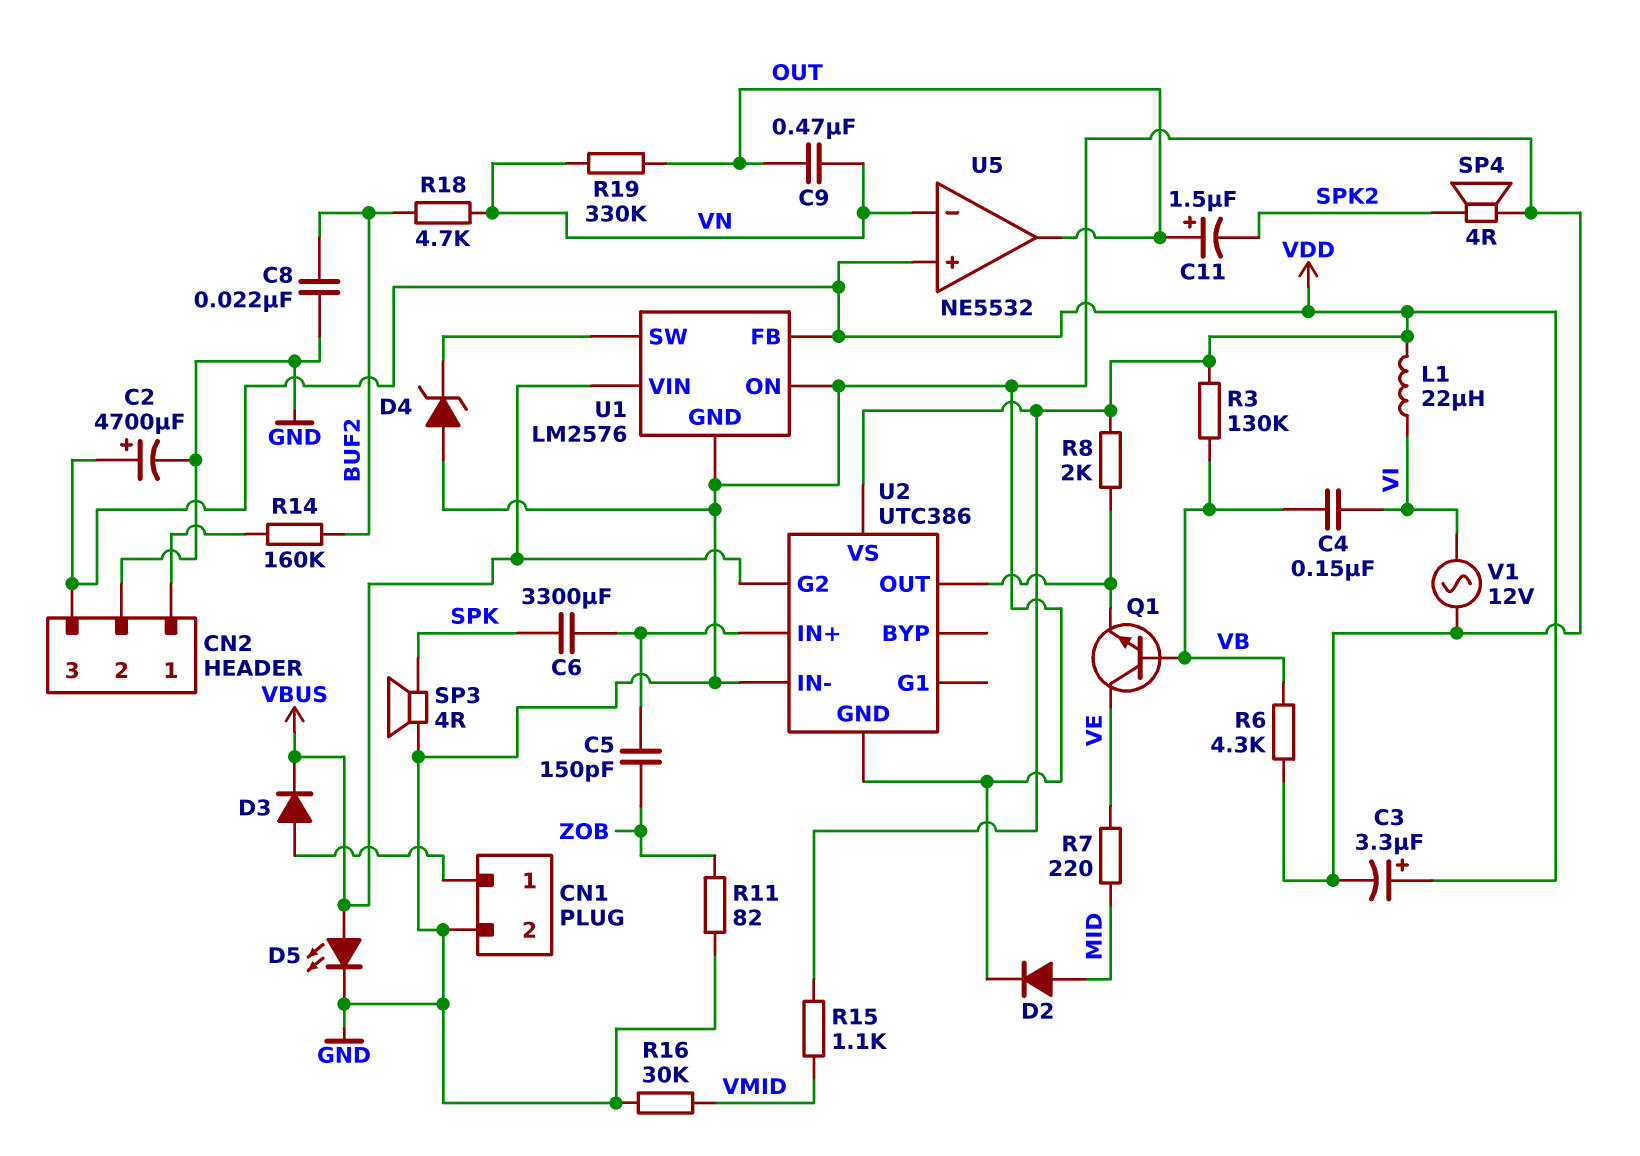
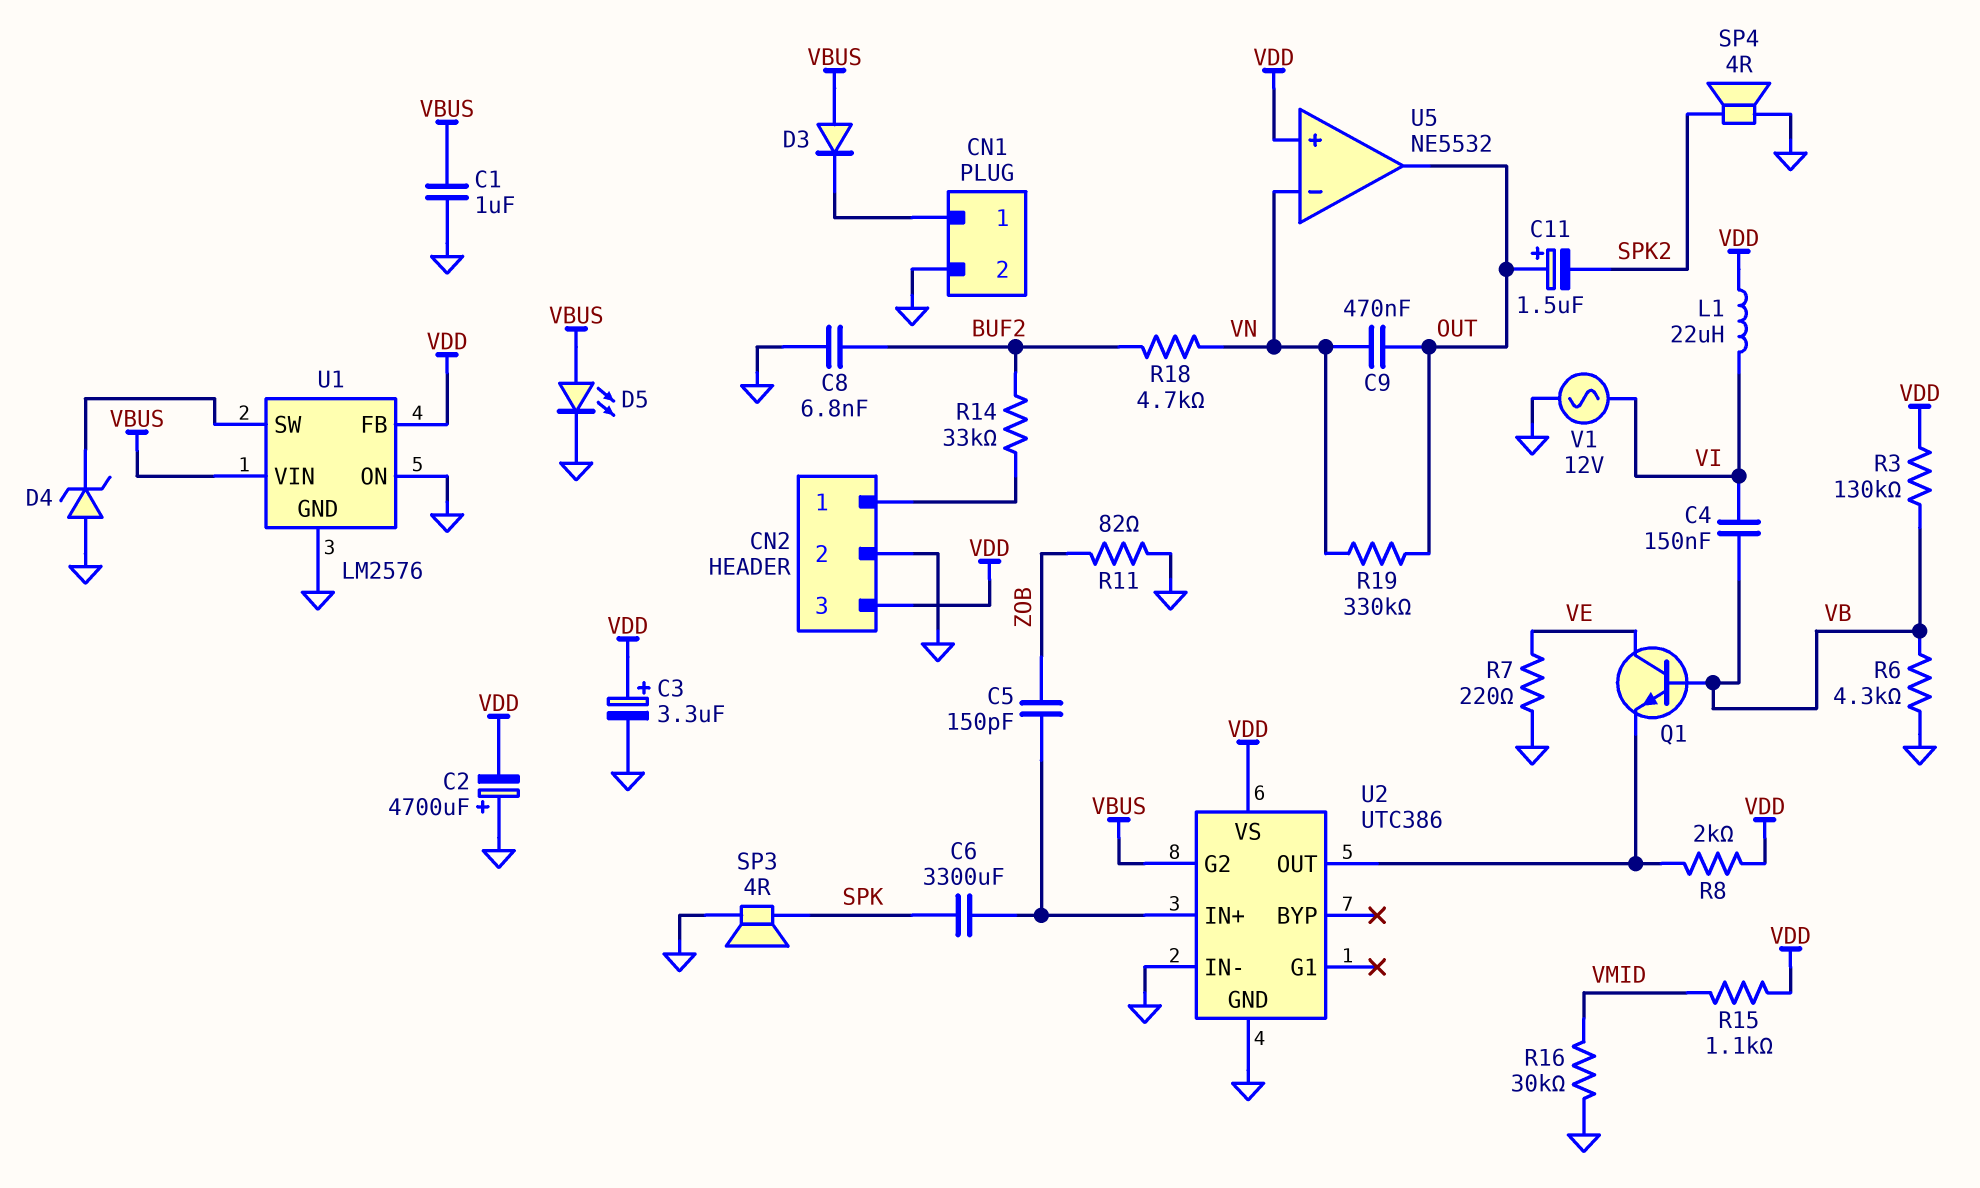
C1: none -> 1uF (GND, VBUS)
C2: 4700uF (plus VDD, minus GND) -> 4700uF (plus GND, minus VDD)
C8: 22nF (BUF2, GND) -> 6.8nF (BUF2, GND)
D2: diode (A MID, K GND) -> none
D3: diode (A CN1/1, K VBUS) -> diode (A VBUS, K CN1/1)
R7: 220 (MID, VE) -> 220 (GND, VE)
R14: 160k (BUF2, CN2/1) -> 33k (BUF2, CN2/1)

